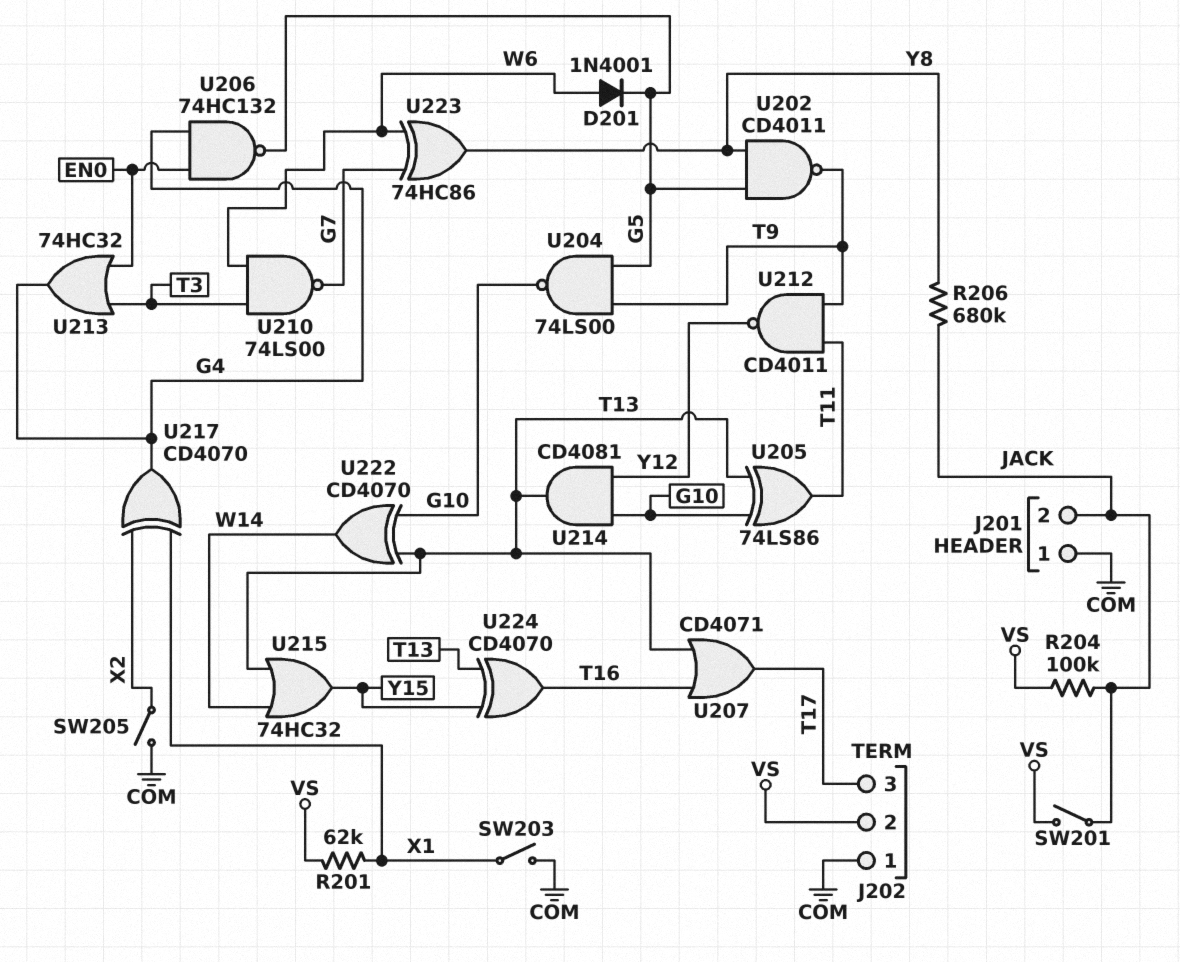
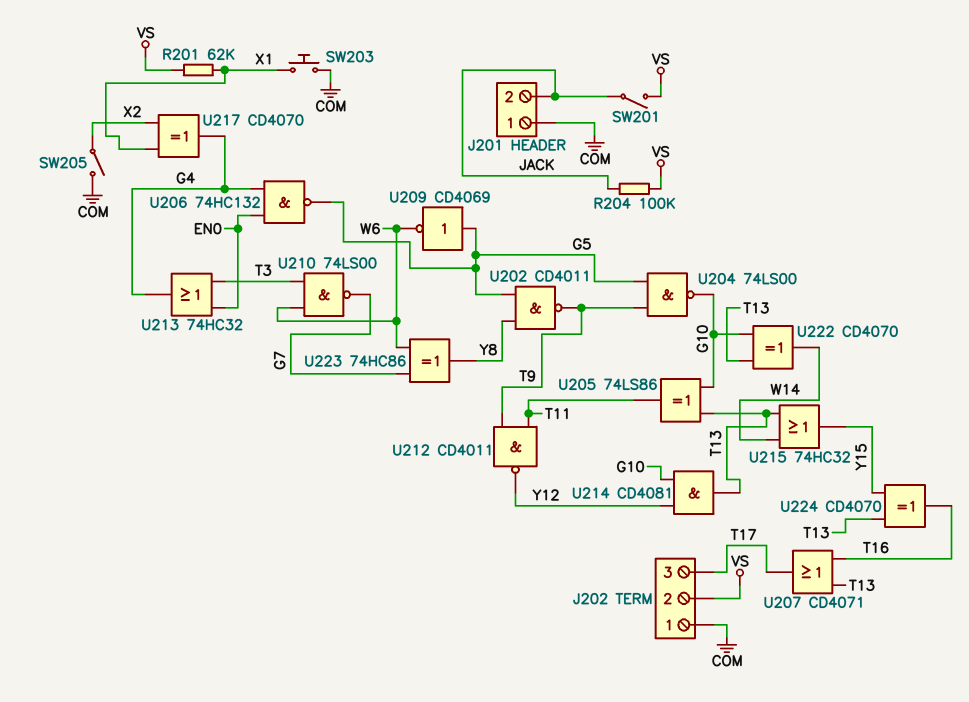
D201: diode 1N4001 (A W6, K G5) -> none
R206: 680k (JACK, Y8) -> none
SW203: switch (COM, X1) -> button (COM, X1)
U209: none -> NOT CD4069 (in G5, out W6)

